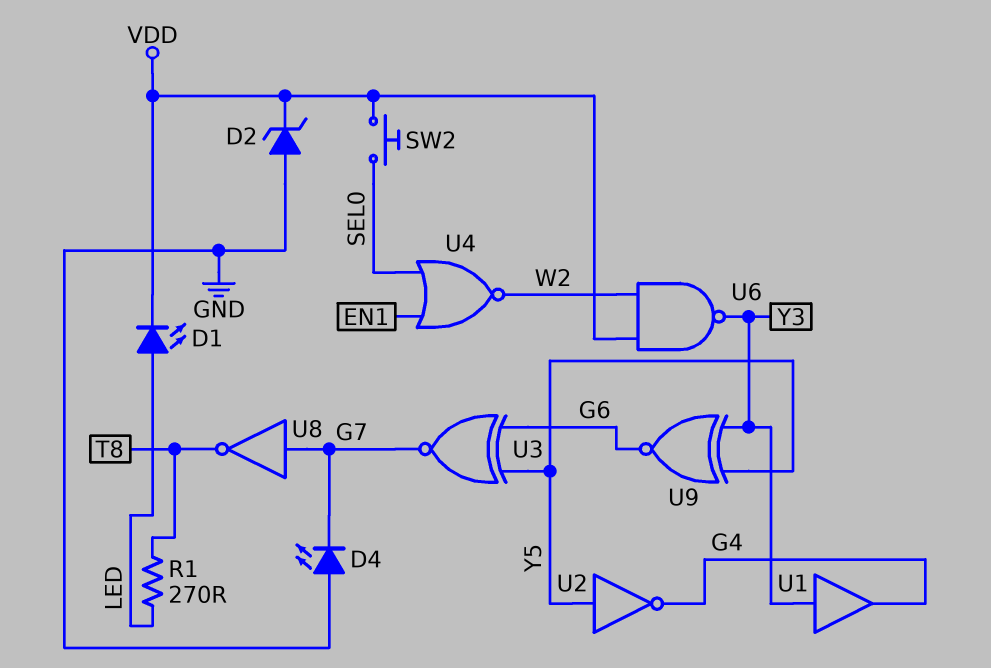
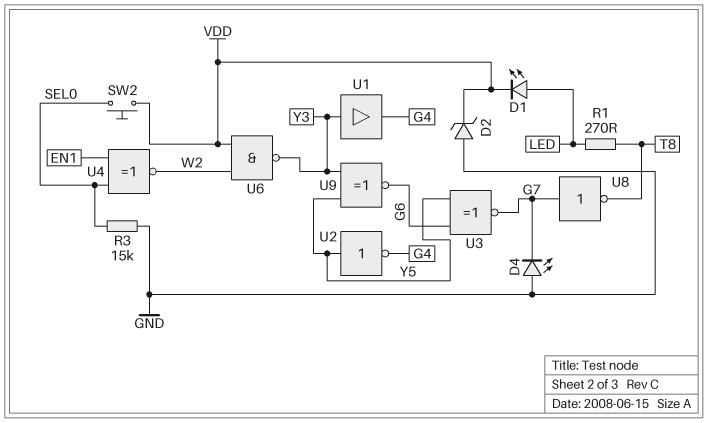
R3: none -> 15k (GND, SEL0)
U4: NOR (in EN1, in SEL0, out W2) -> XNOR (in EN1, in SEL0, out W2)

